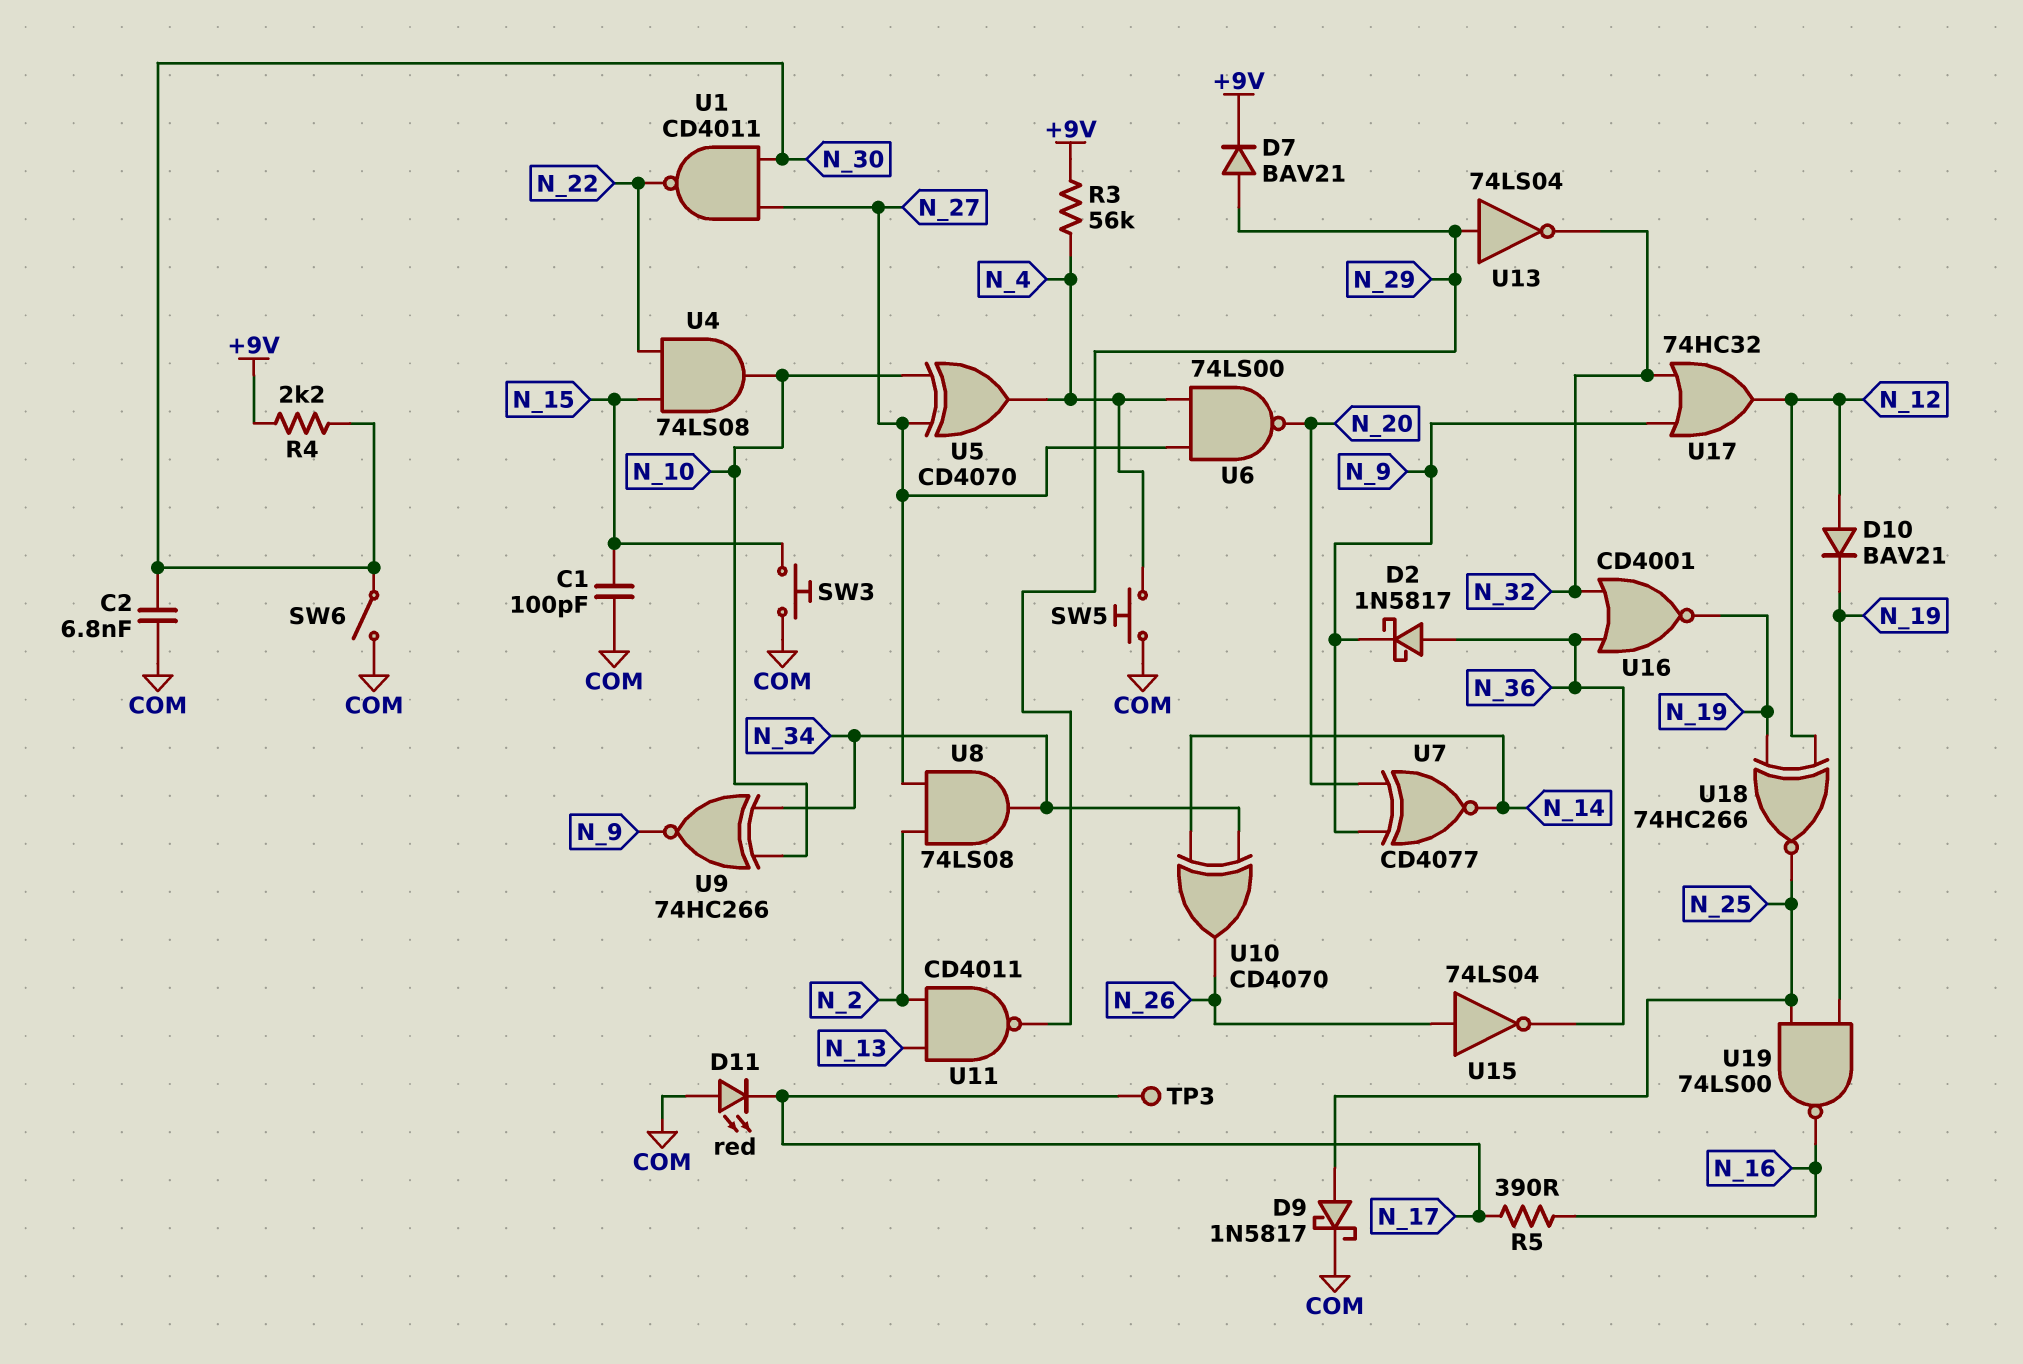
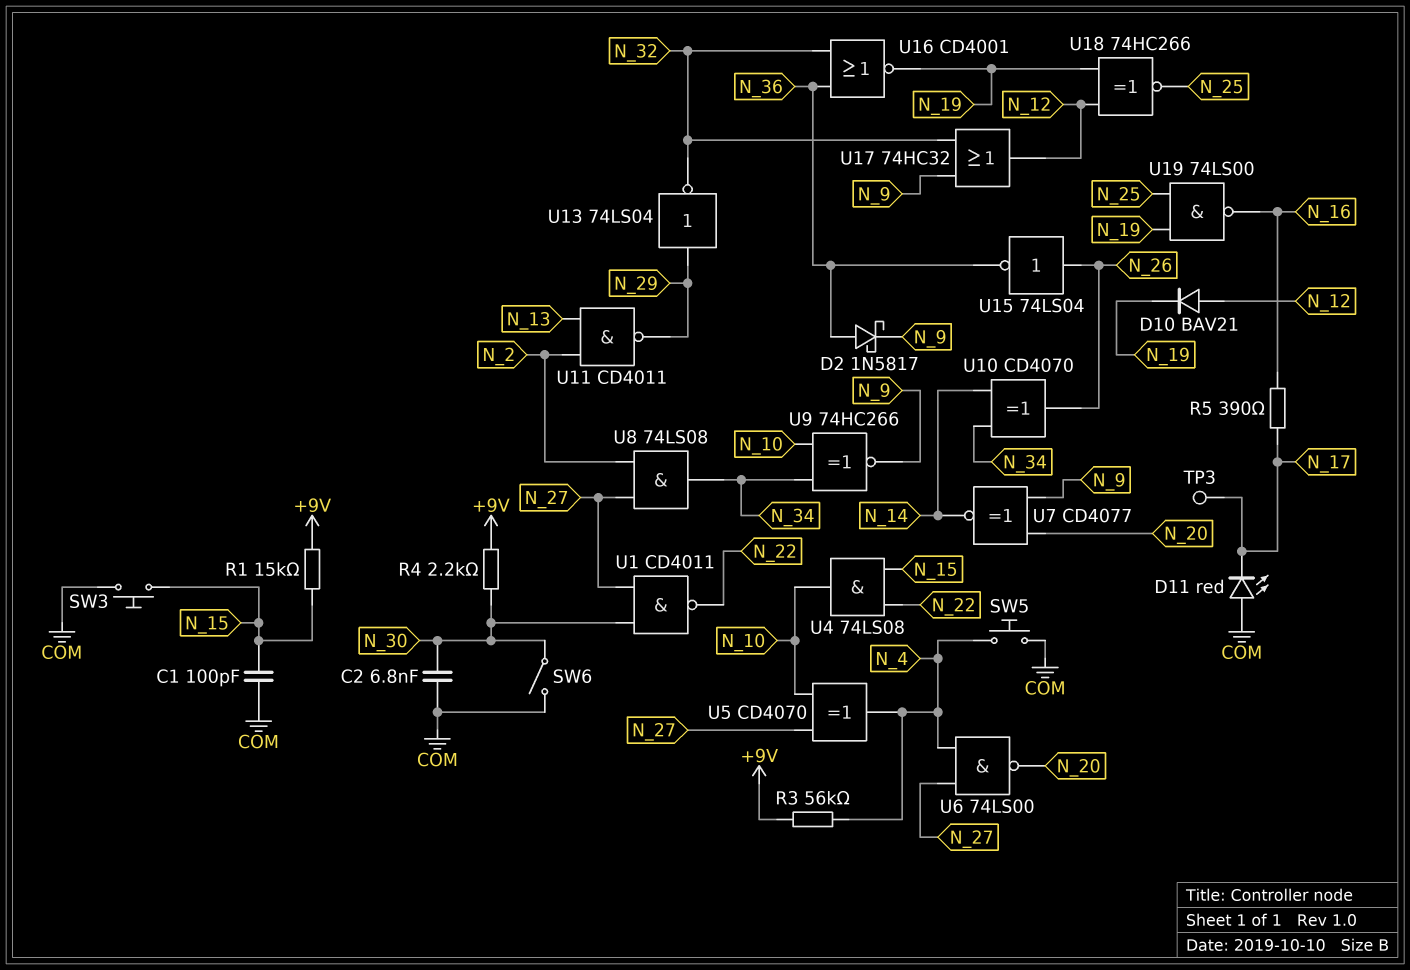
D7: diode BAV21 (A N_29, K +9V) -> none
D9: schottky 1N5817 (A N_25, K COM) -> none
R1: none -> 15k (+9V, N_15)

